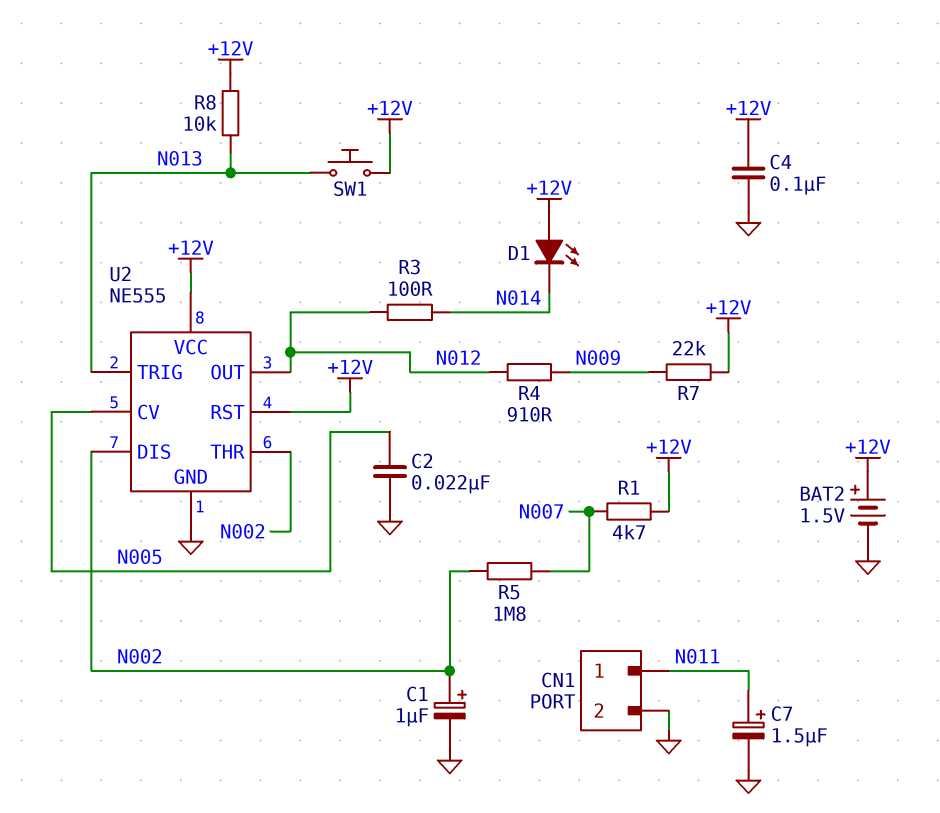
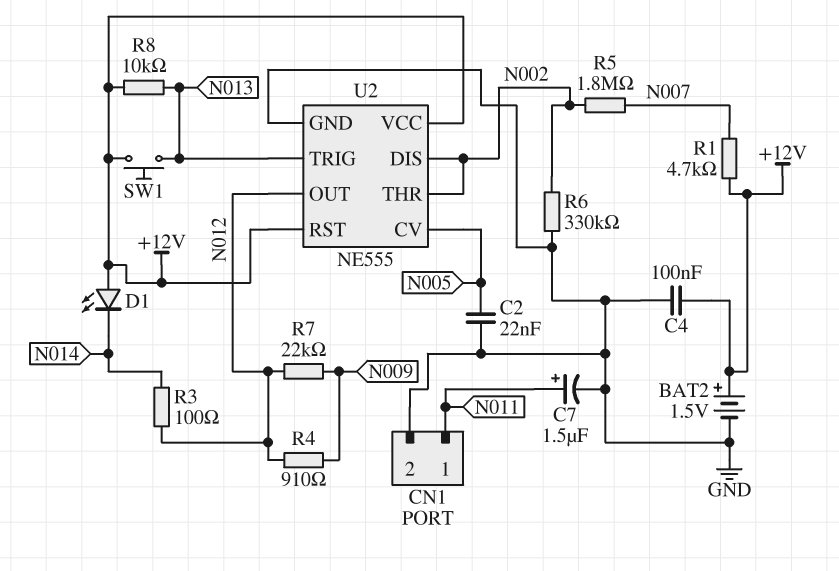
C1: 1uF (plus N002, minus GND) -> none
R6: none -> 330k (GND, N002)
R7: 22k (+12V, N009) -> 22k (N009, N012)

